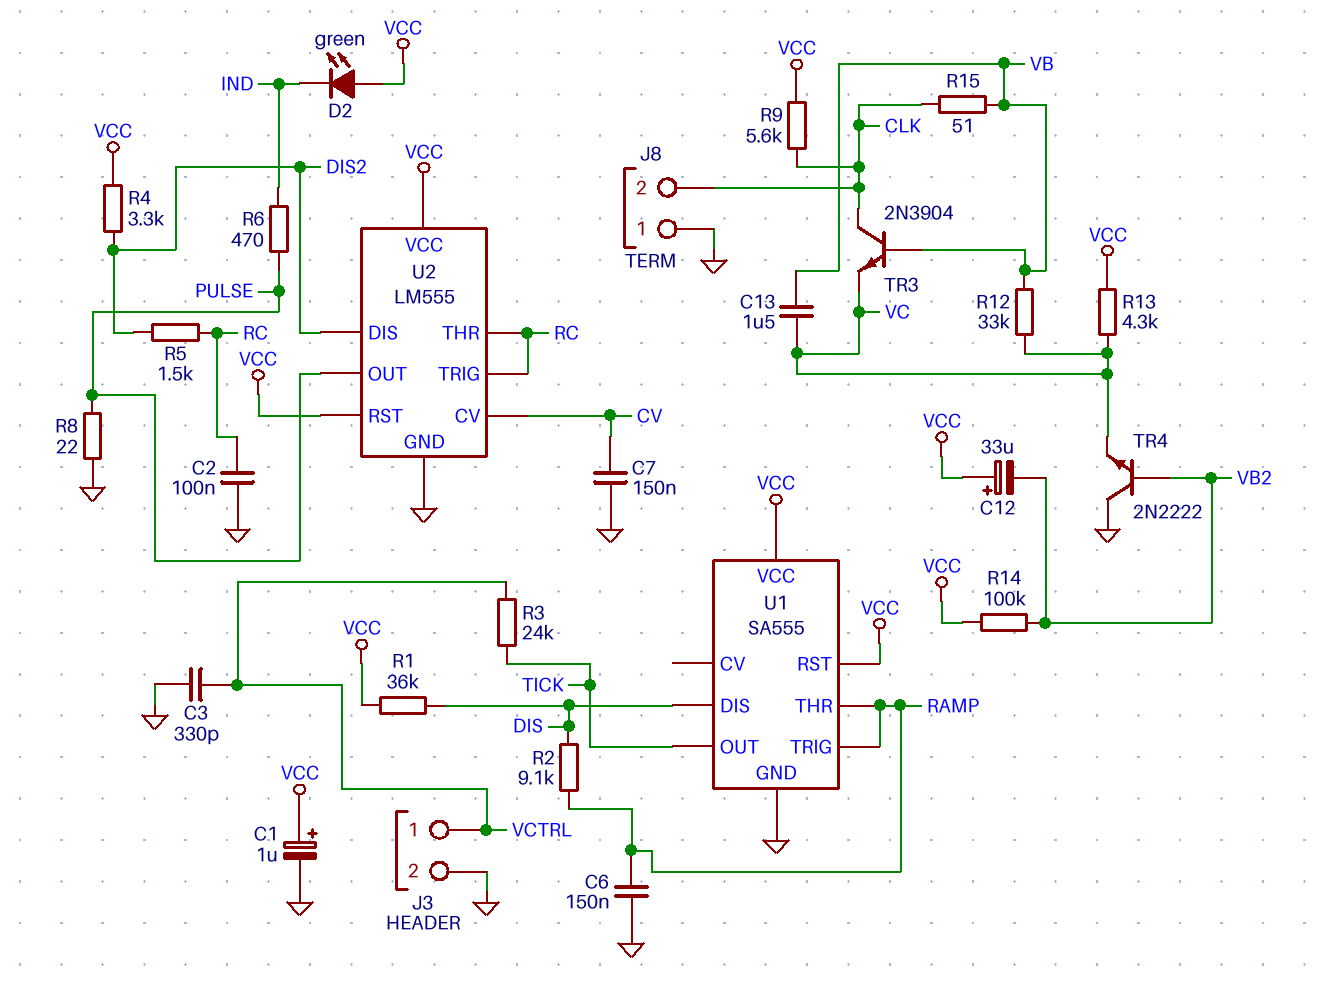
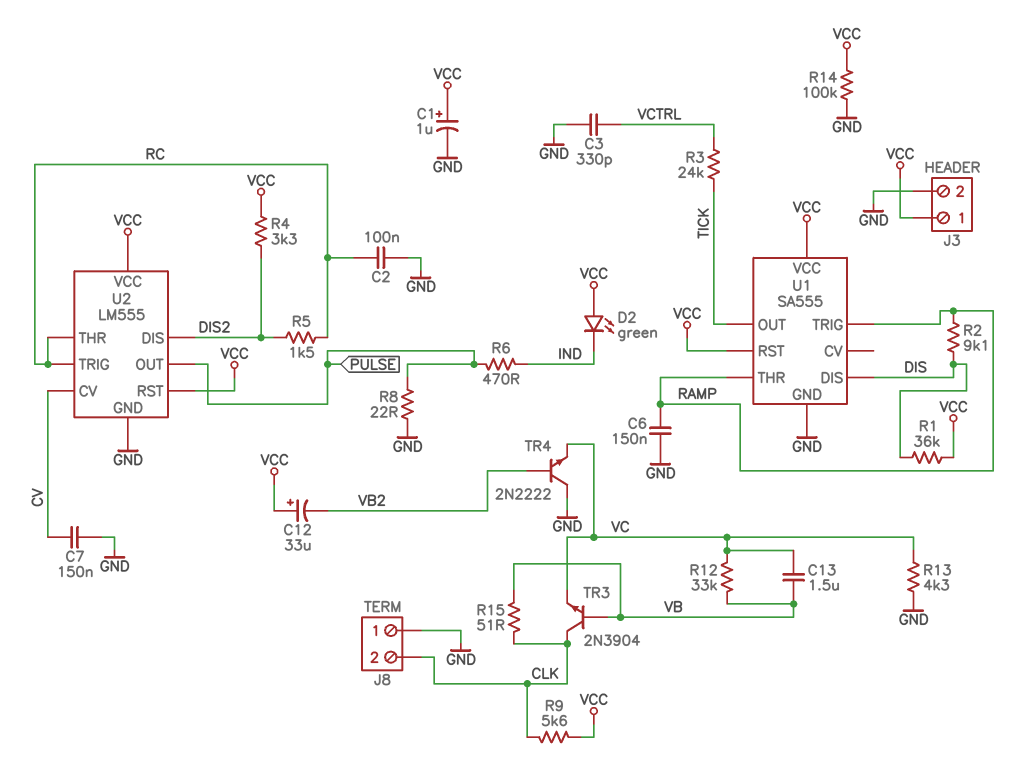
J3 pin 1: VCTRL -> VCC
R13: 4.3k (VC, VCC) -> 4.3k (GND, VC)
R14: 100k (VB2, VCC) -> 100k (GND, VCC)

